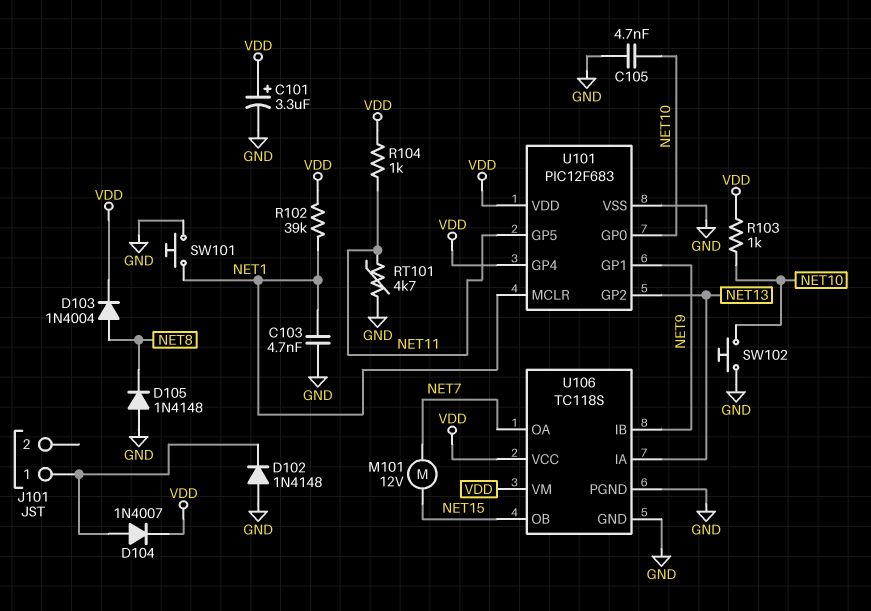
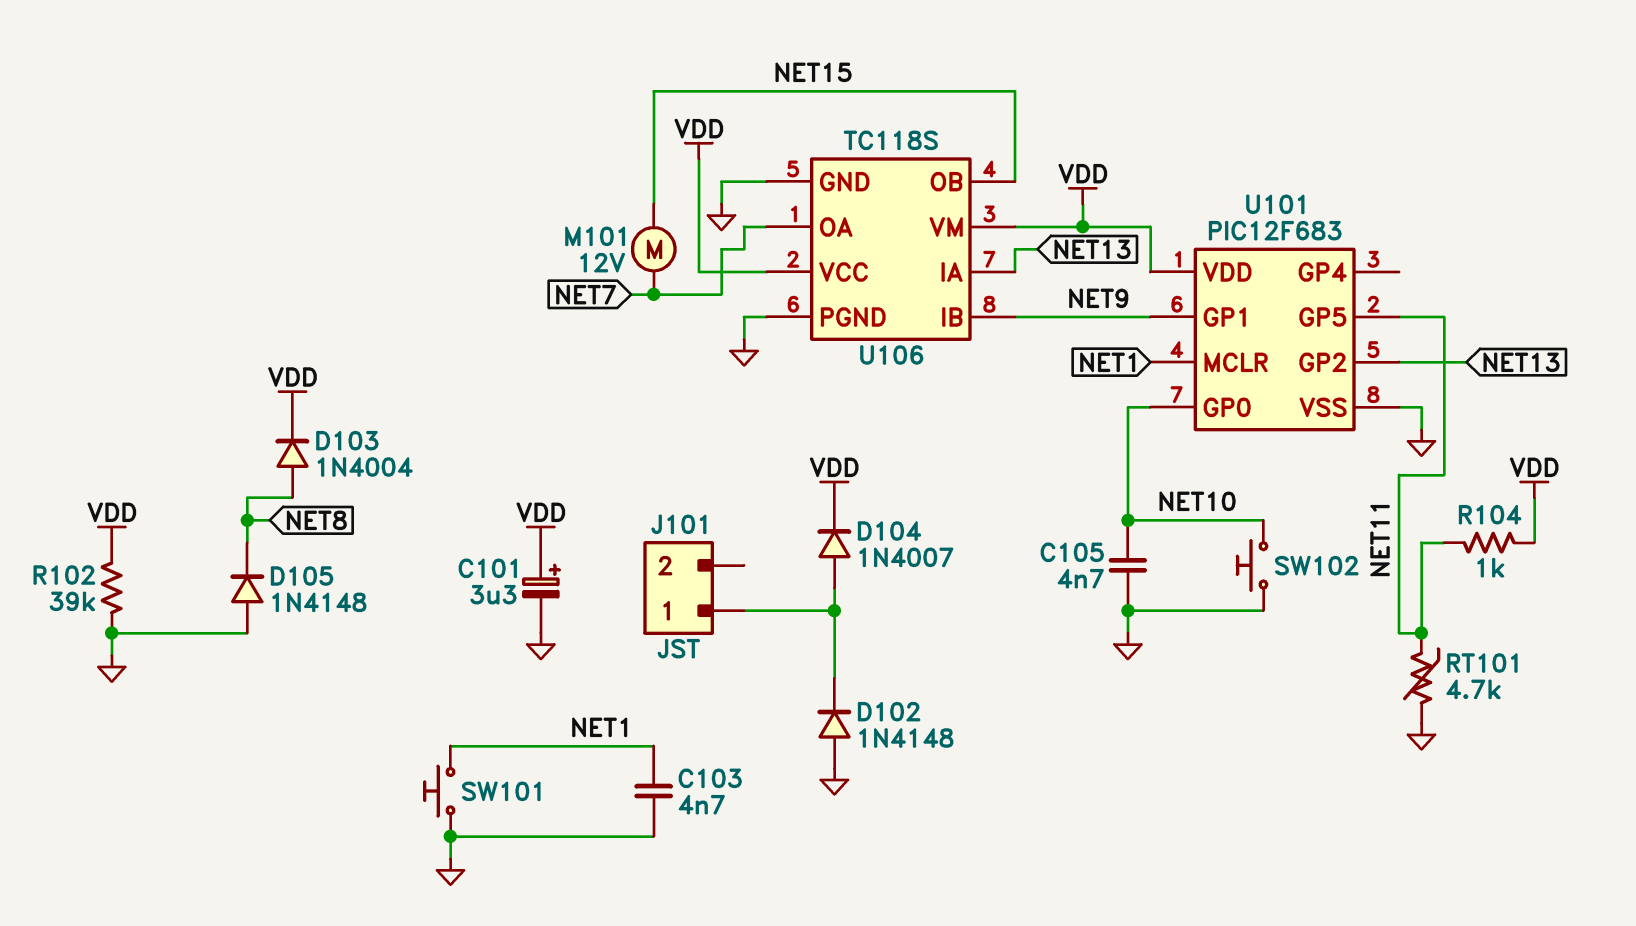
R102: 39k (NET1, VDD) -> 39k (GND, VDD)
R103: 1k (NET10, VDD) -> none
U101 pin GP4: VDD -> none

